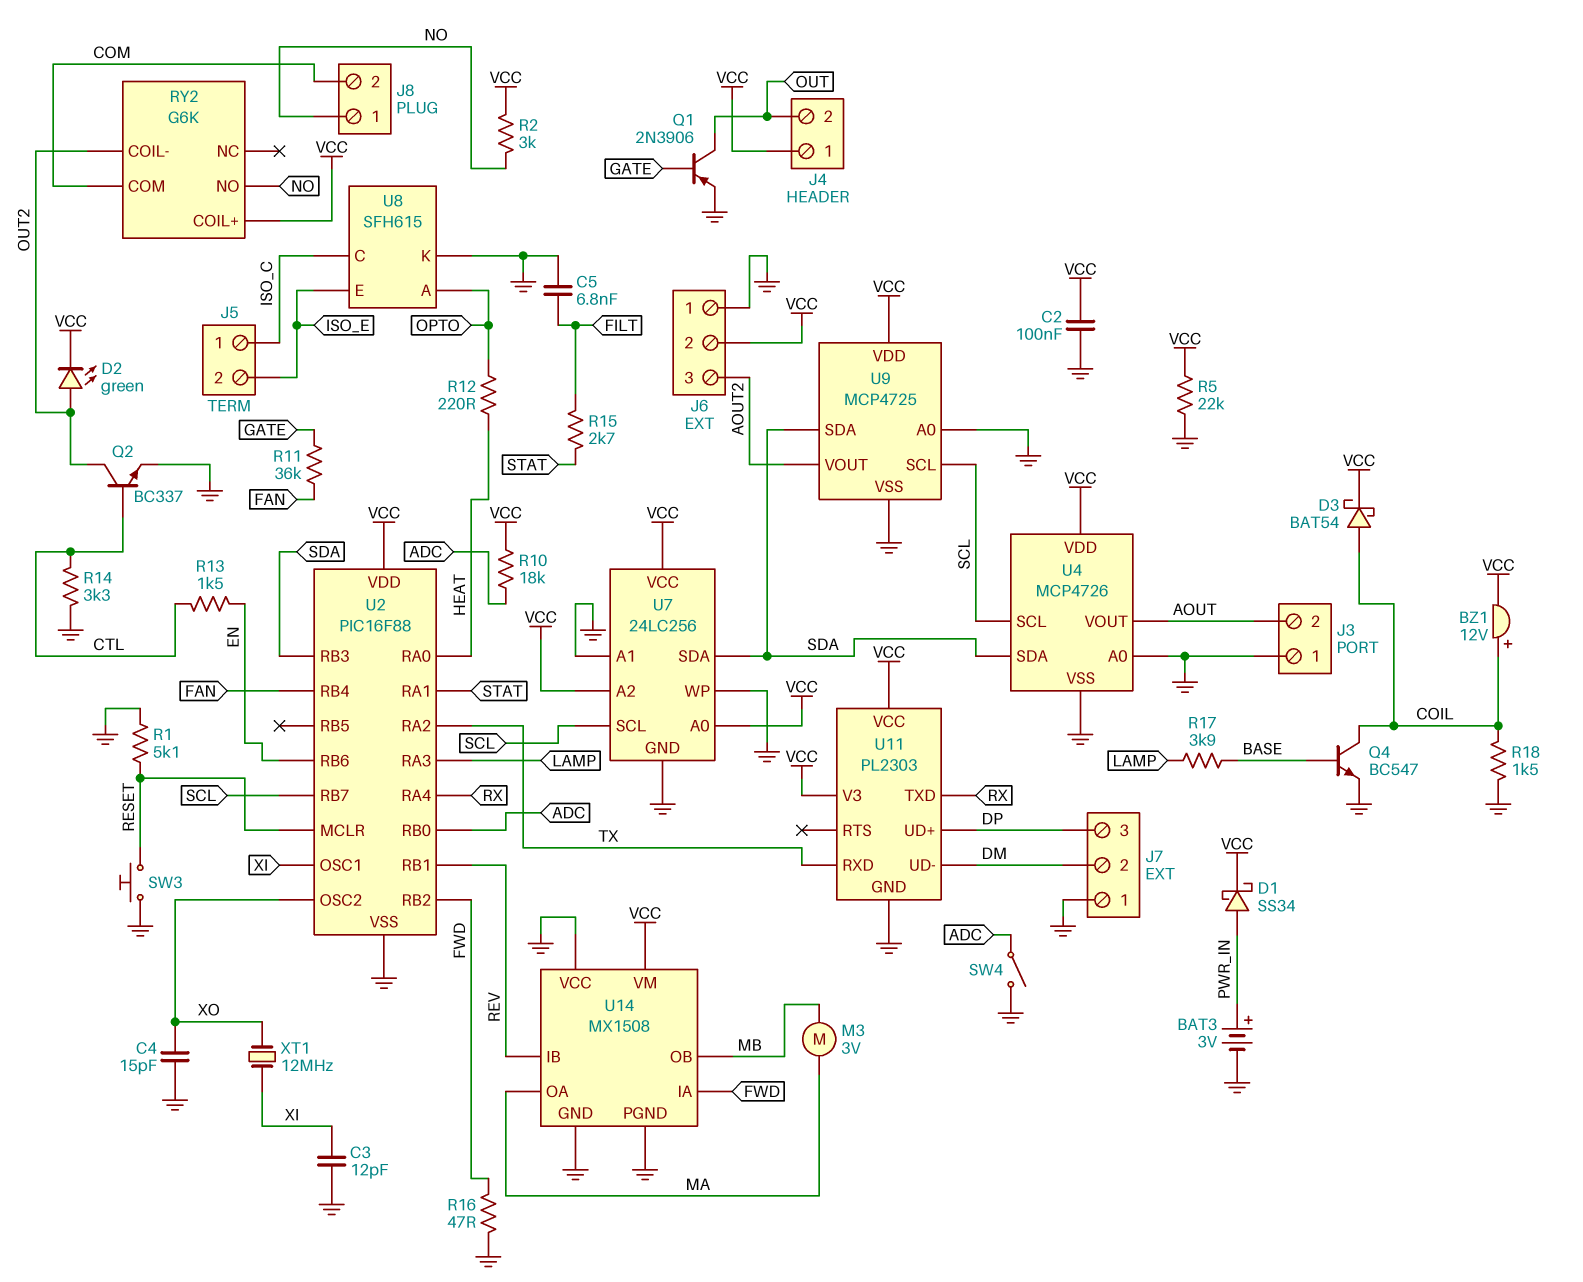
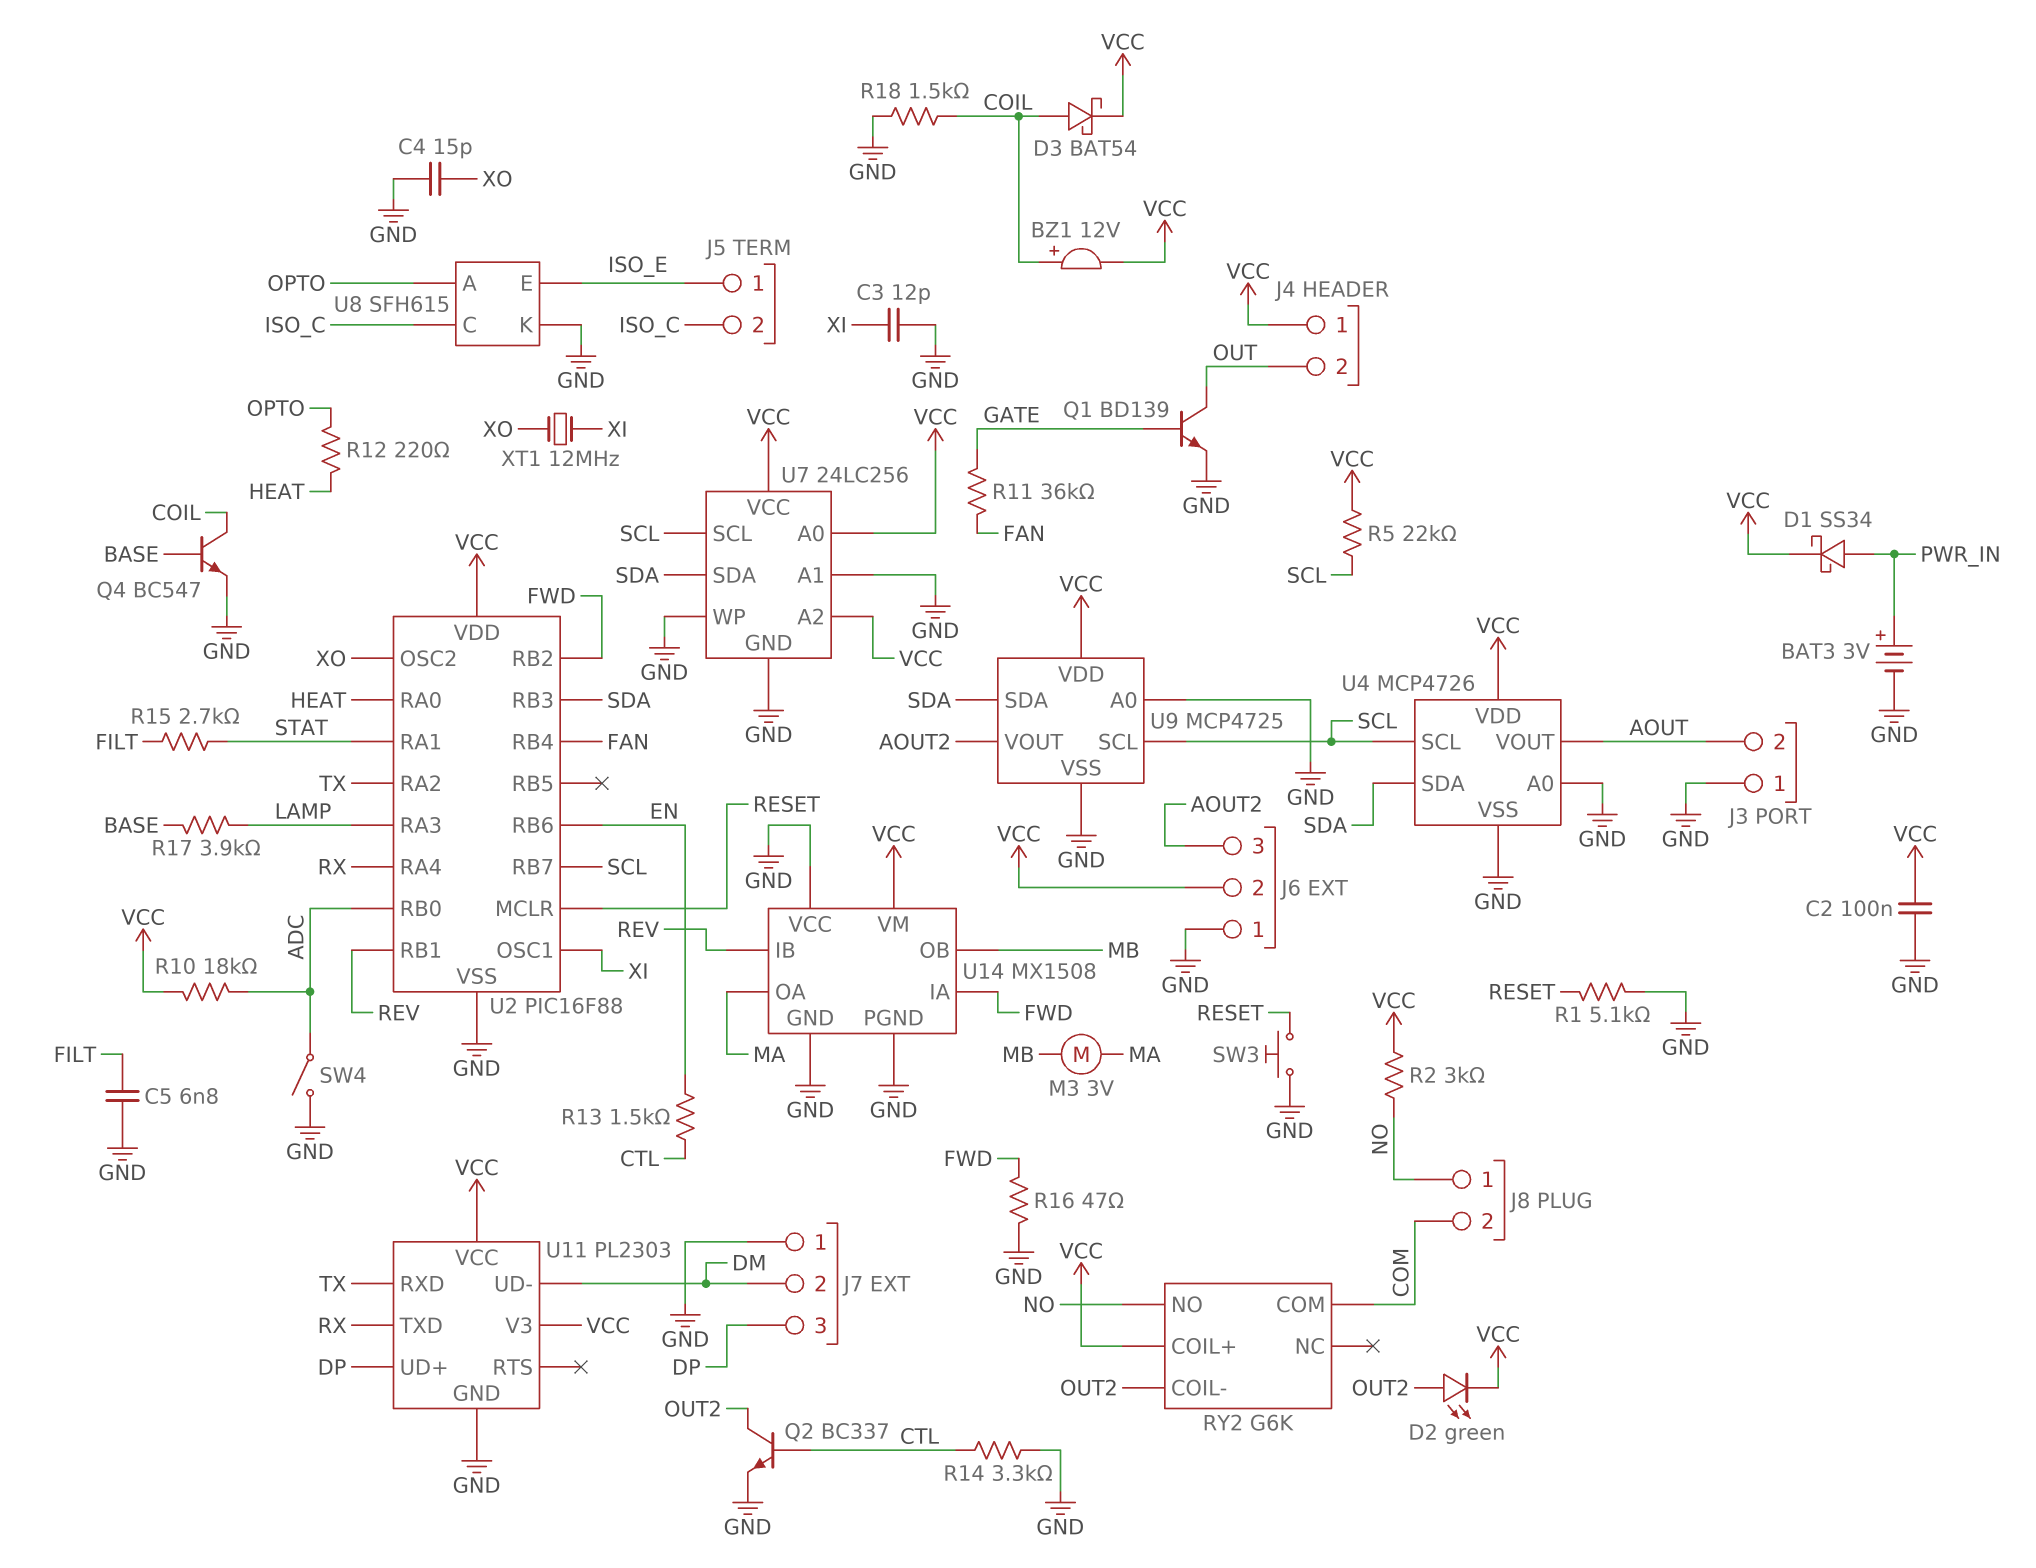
J5 pin 1: ISO_C -> ISO_E
J5 pin 2: ISO_E -> ISO_C
Q1: PNP 2N3906 (B GATE, C OUT, E GND) -> NPN BD139 (B GATE, C OUT, E GND)
R5: 22k (GND, VCC) -> 22k (SCL, VCC)

